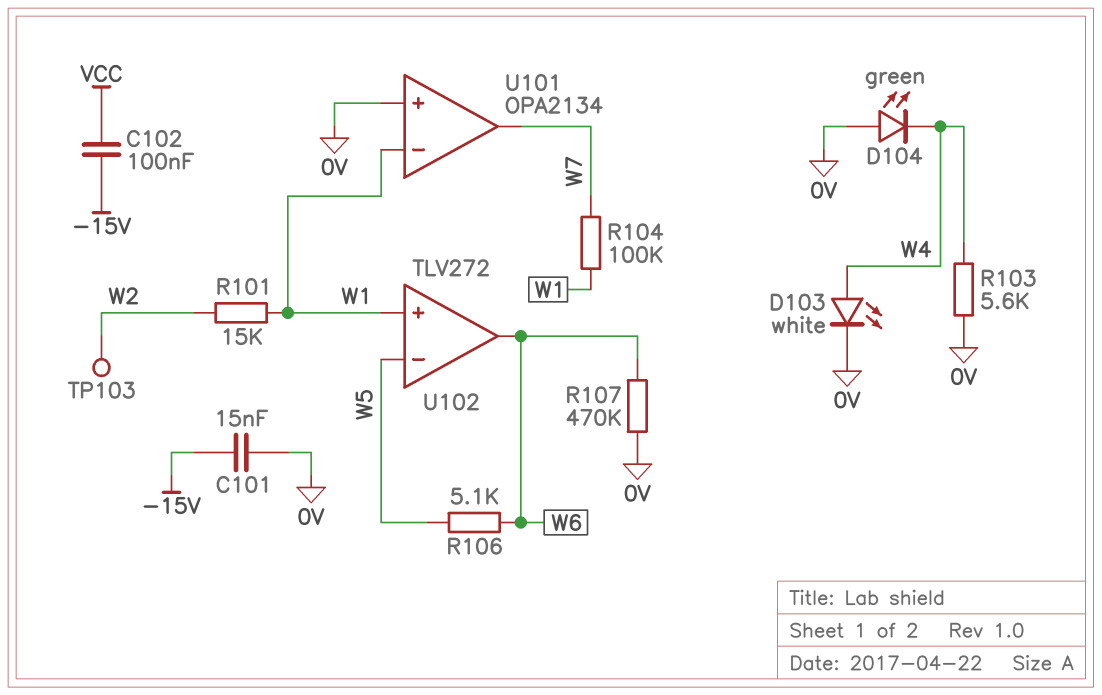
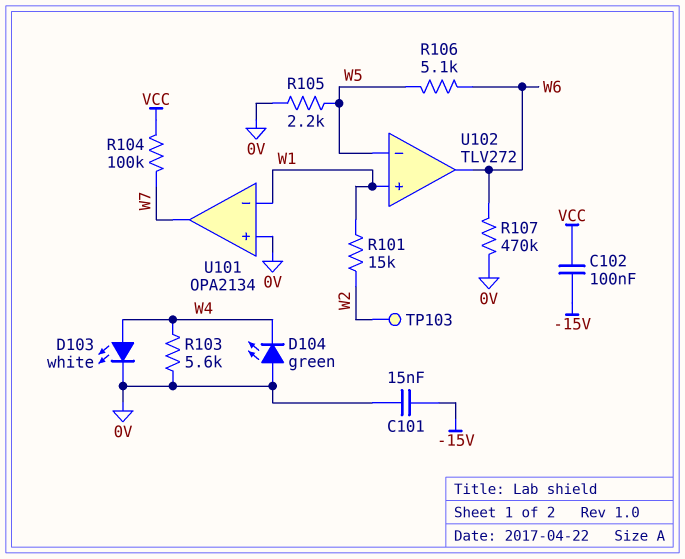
R104: 100k (W1, W7) -> 100k (VCC, W7)
R105: none -> 2.2k (0V, W5)

